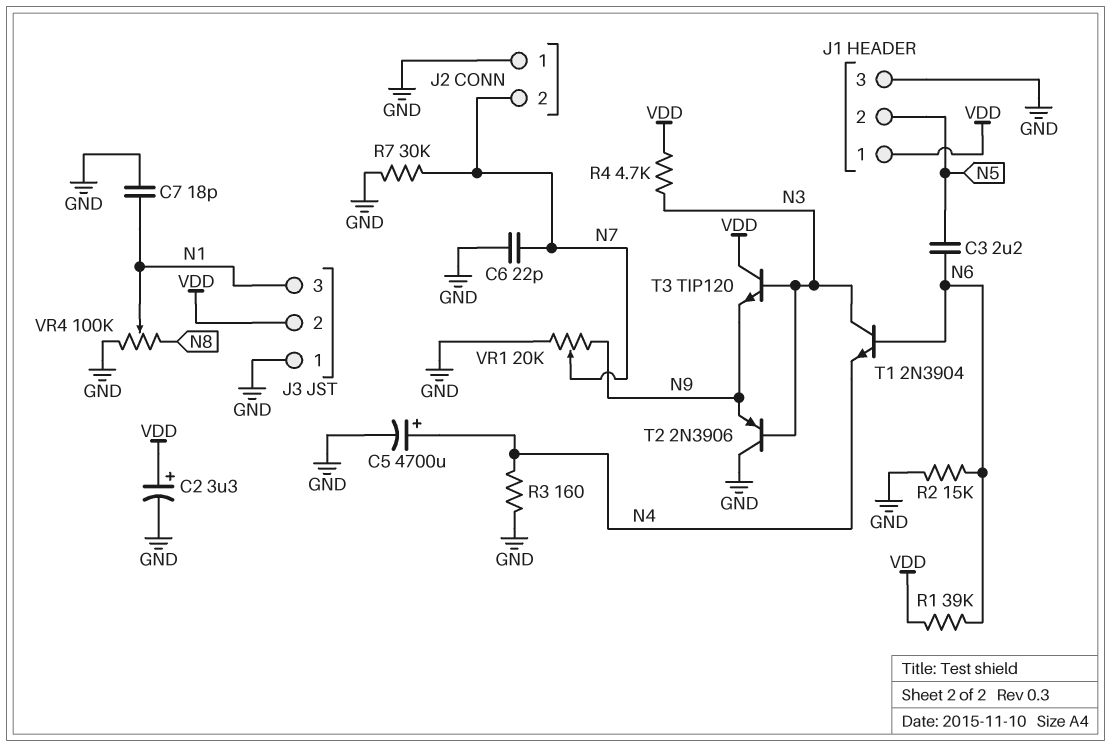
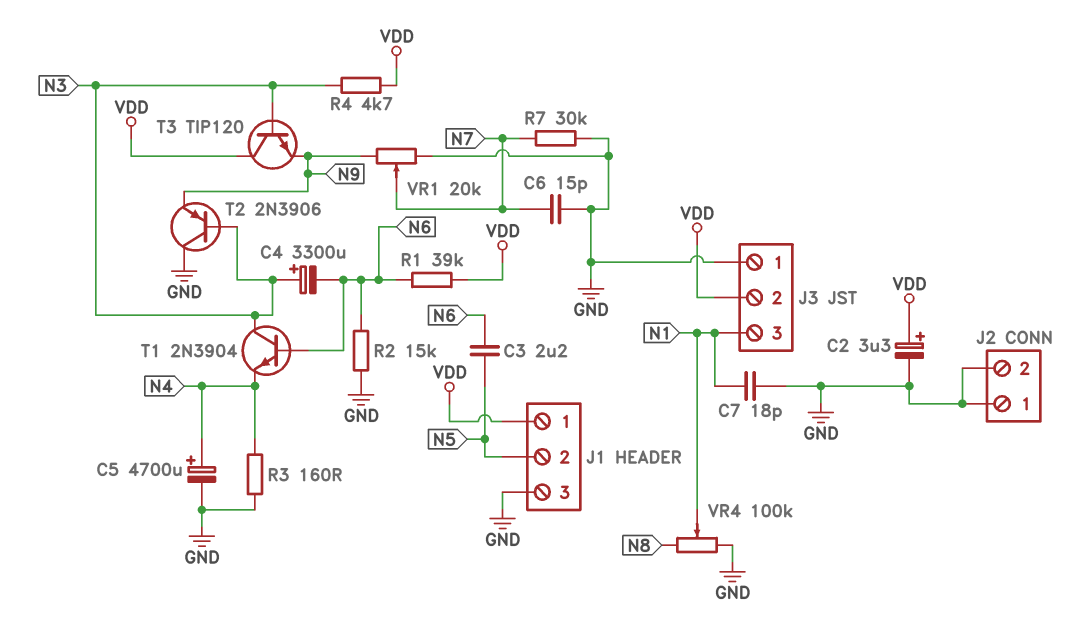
C4: none -> 3300uF (plus N3, minus N6)
C6: 22pF (GND, N7) -> 15pF (GND, N7)
J2 pin 2: N7 -> GND

